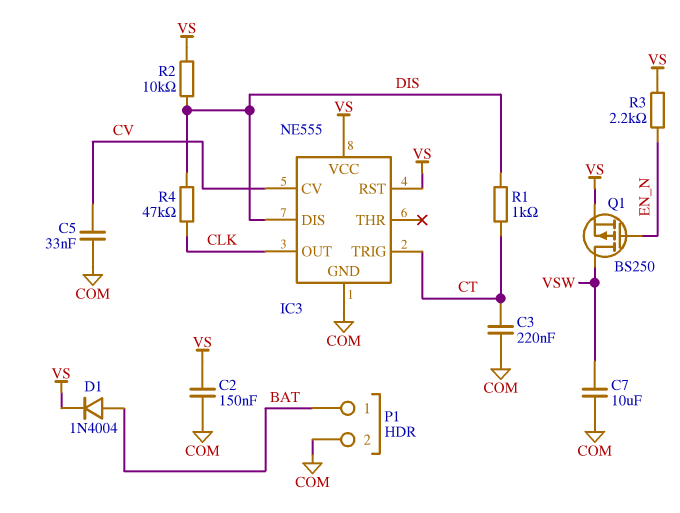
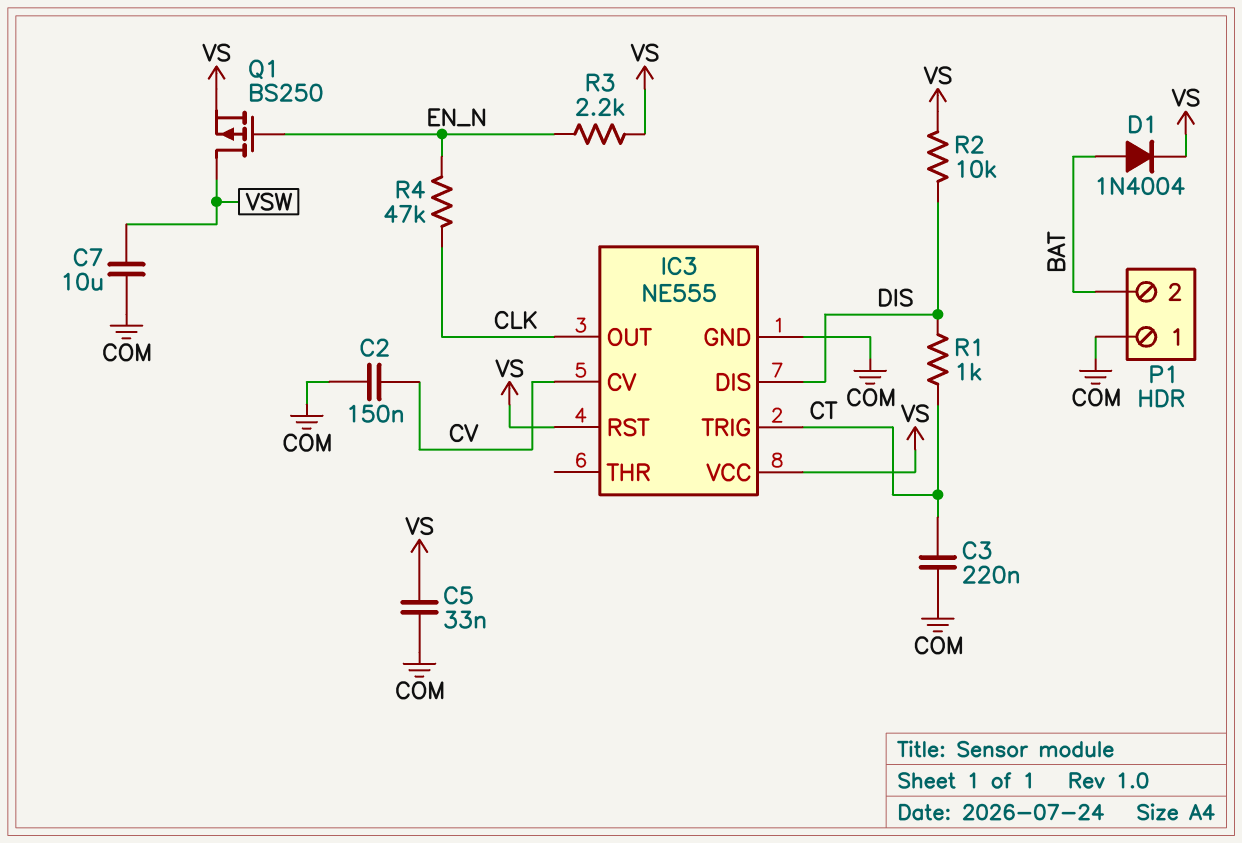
C2: 150nF (COM, VS) -> 150nF (COM, CV)
C5: 33nF (COM, CV) -> 33nF (COM, VS)
P1 pin 1: BAT -> COM
P1 pin 2: COM -> BAT
R4: 47k (CLK, DIS) -> 47k (CLK, EN_N)

